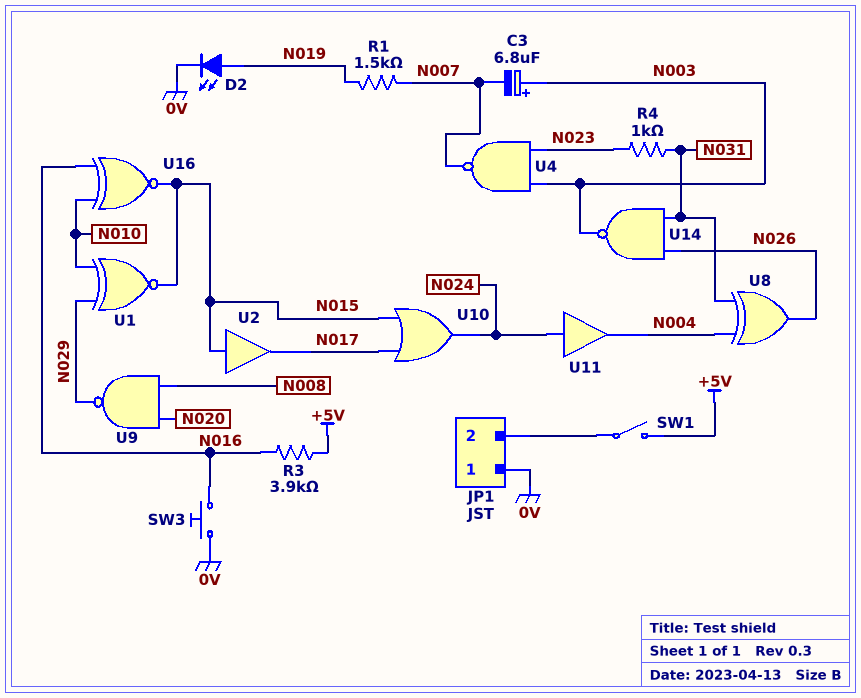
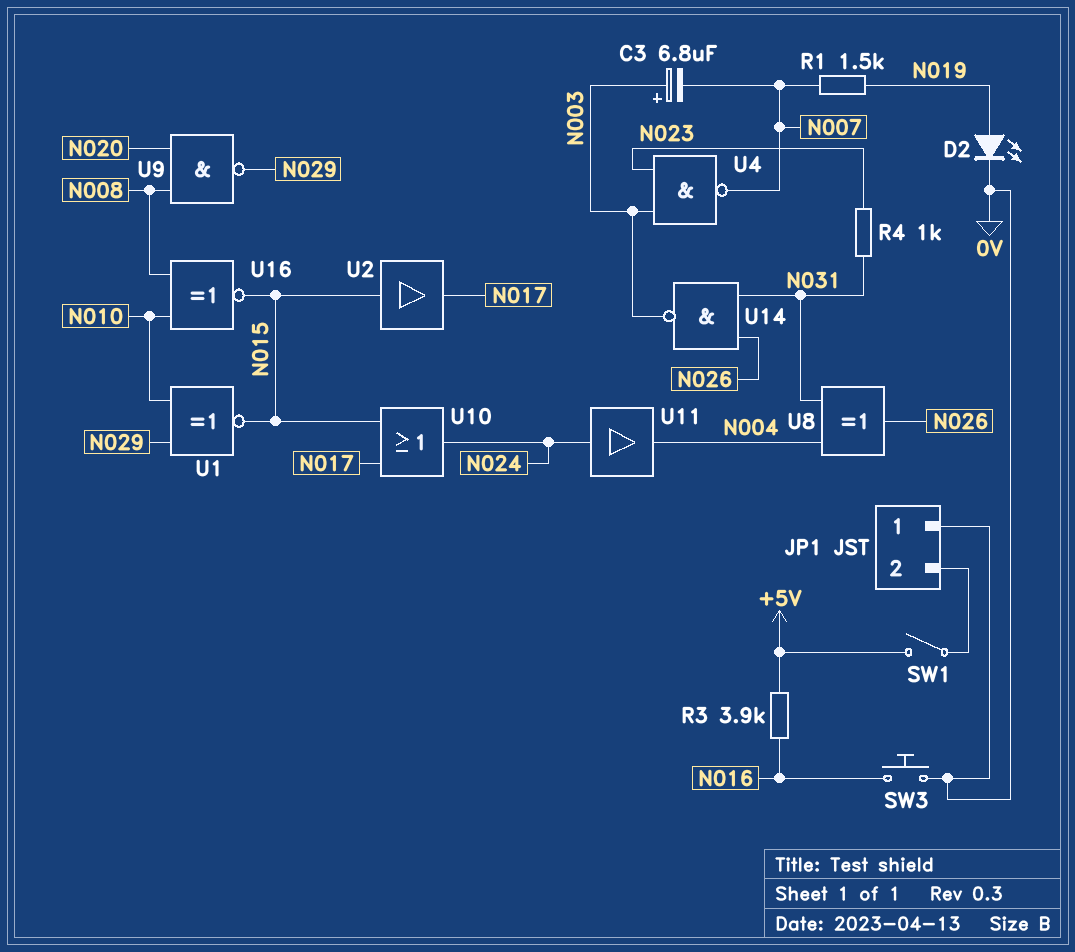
U16: XNOR (in N010, in N016, out N015) -> XNOR (in N008, in N010, out N015)

